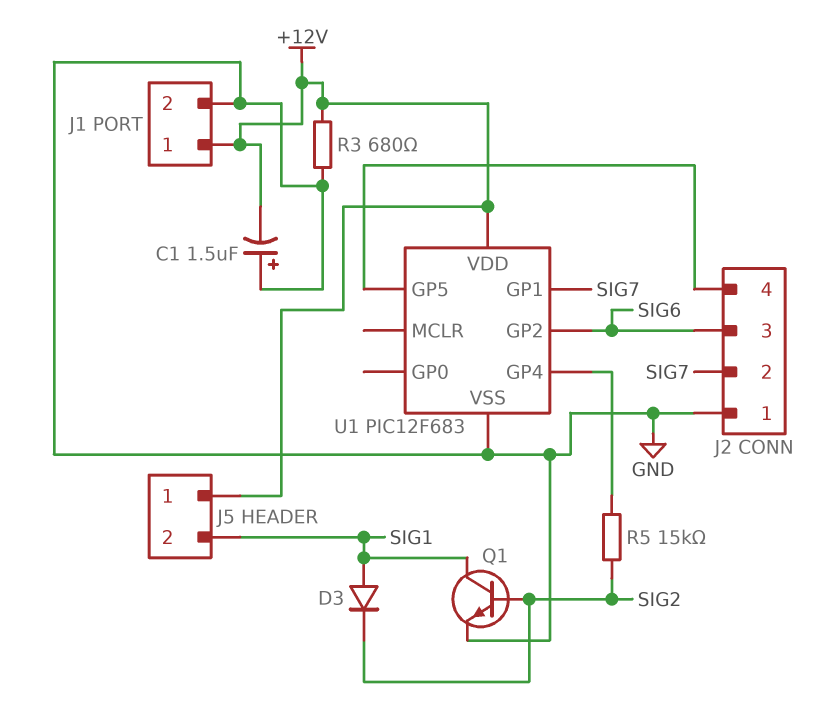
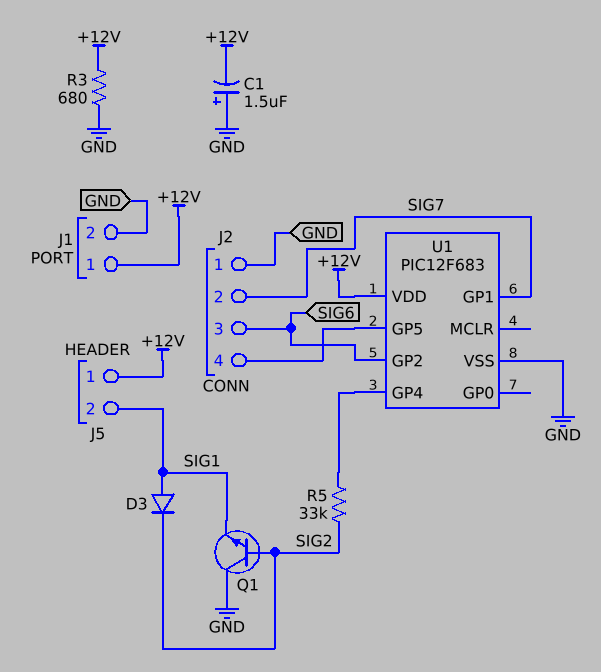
Q1: NPN (B SIG2, C SIG1, E GND) -> NPN (B SIG2, C GND, E SIG1)
R5: 15k (SIG2, U1/GP4) -> 33k (SIG2, U1/GP4)

